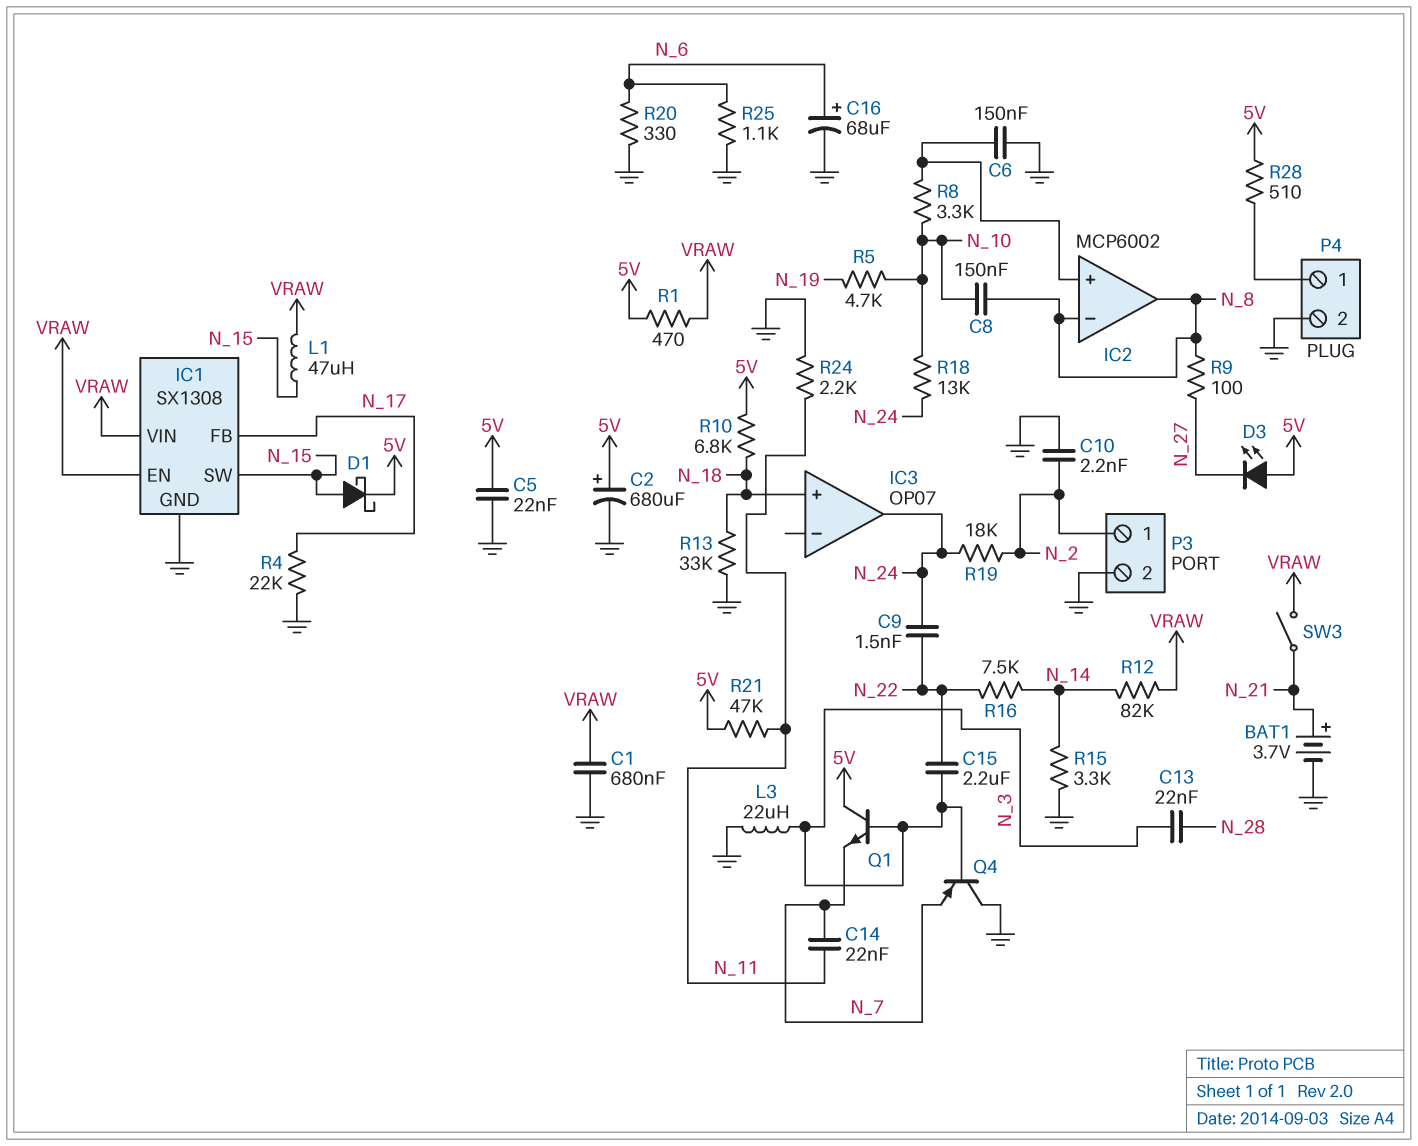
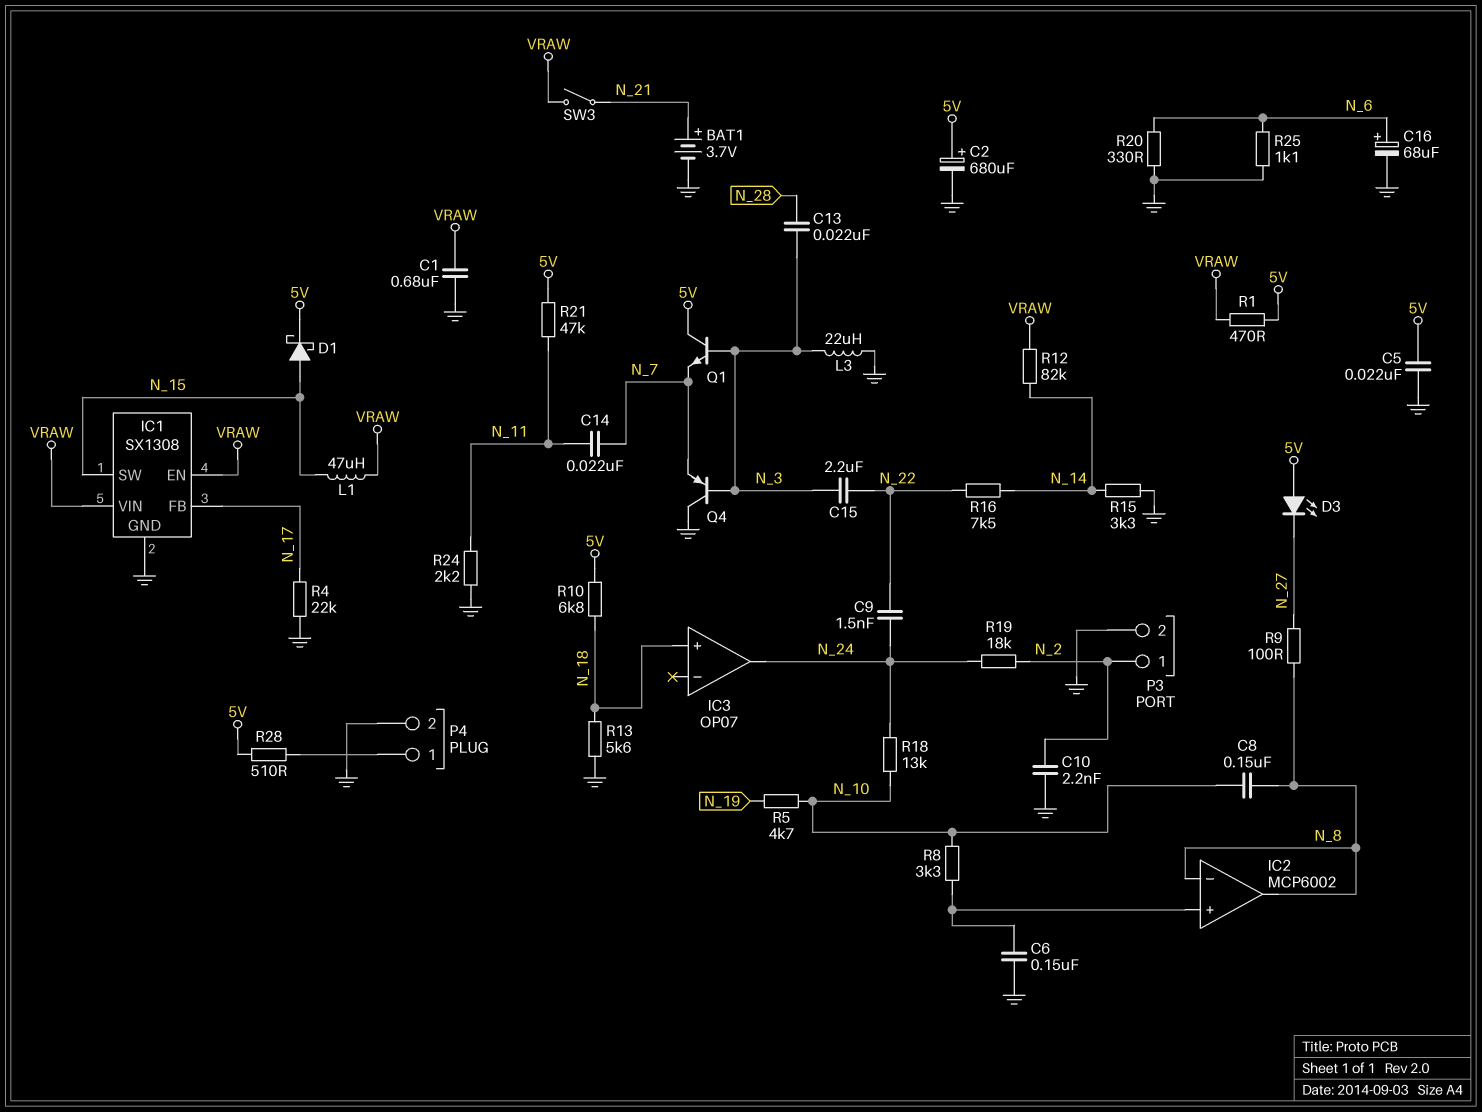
R13: 33k (GND, N_18) -> 5.6k (GND, N_18)

